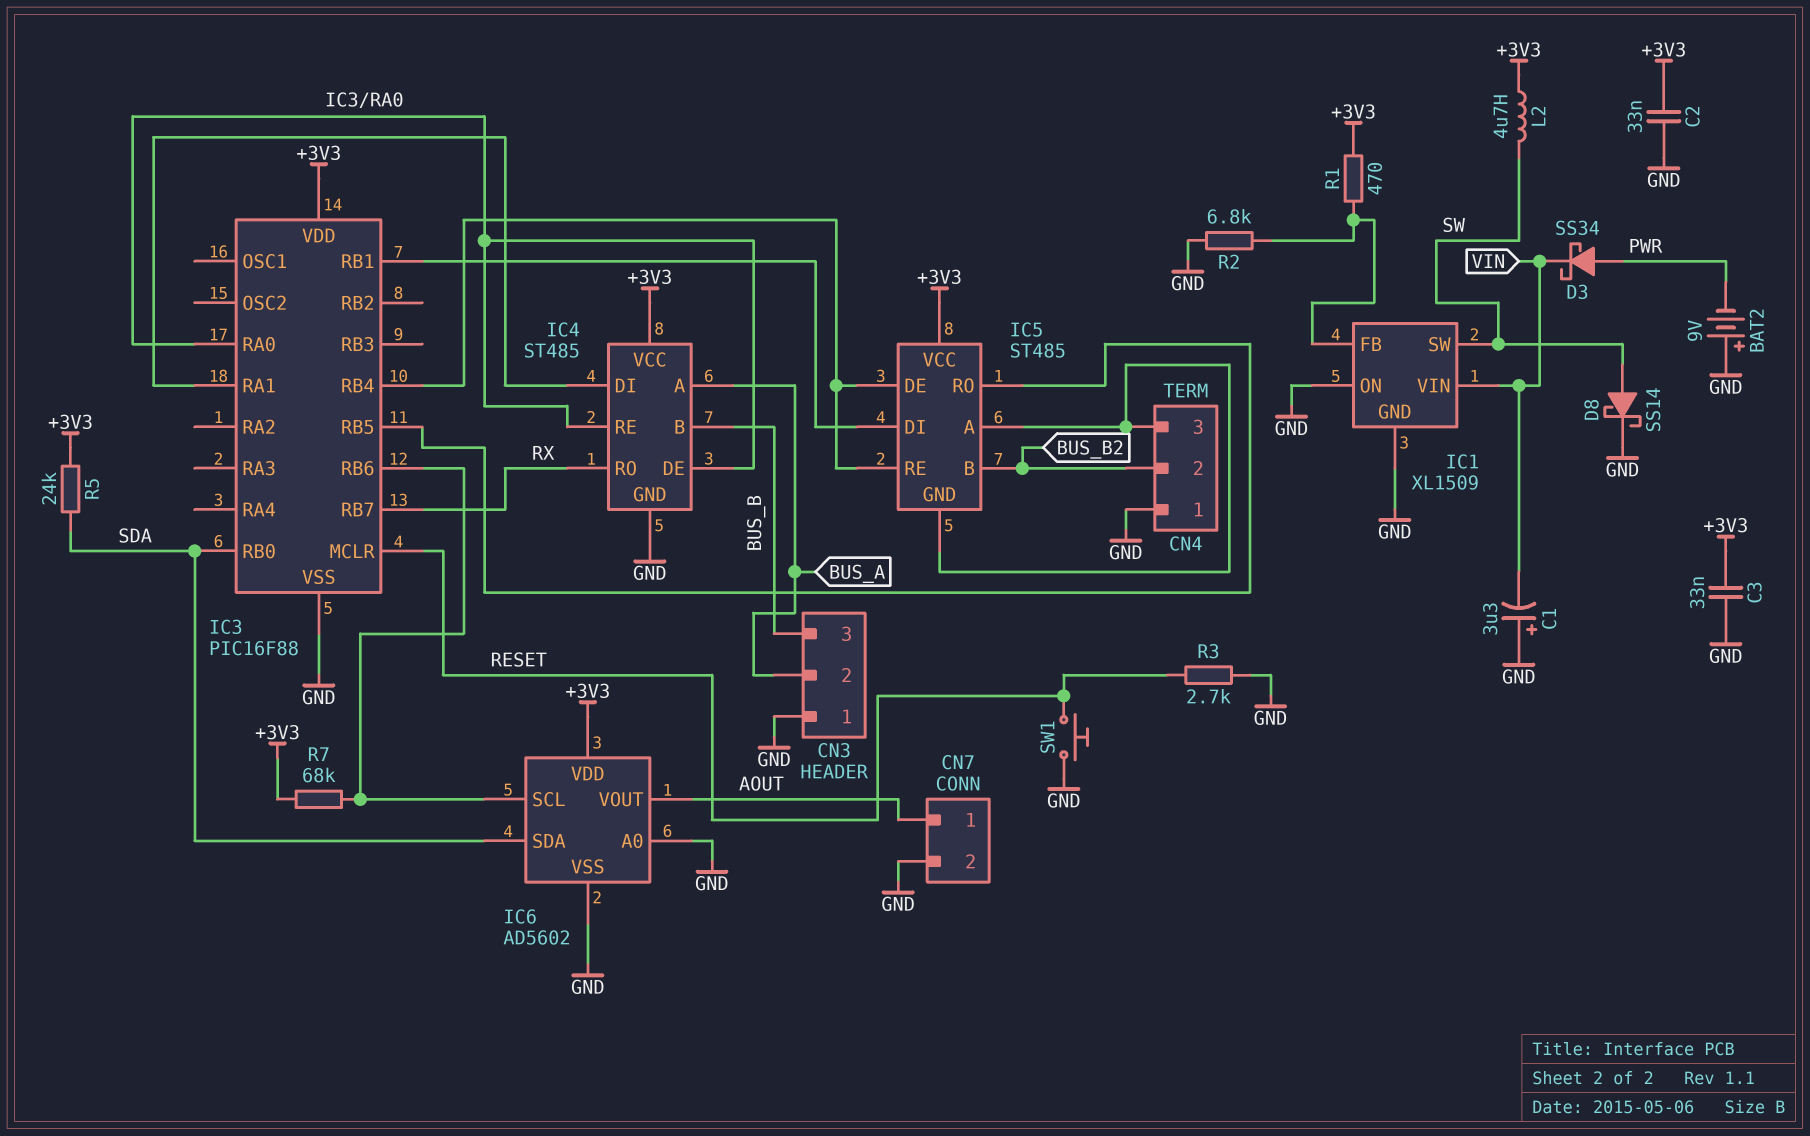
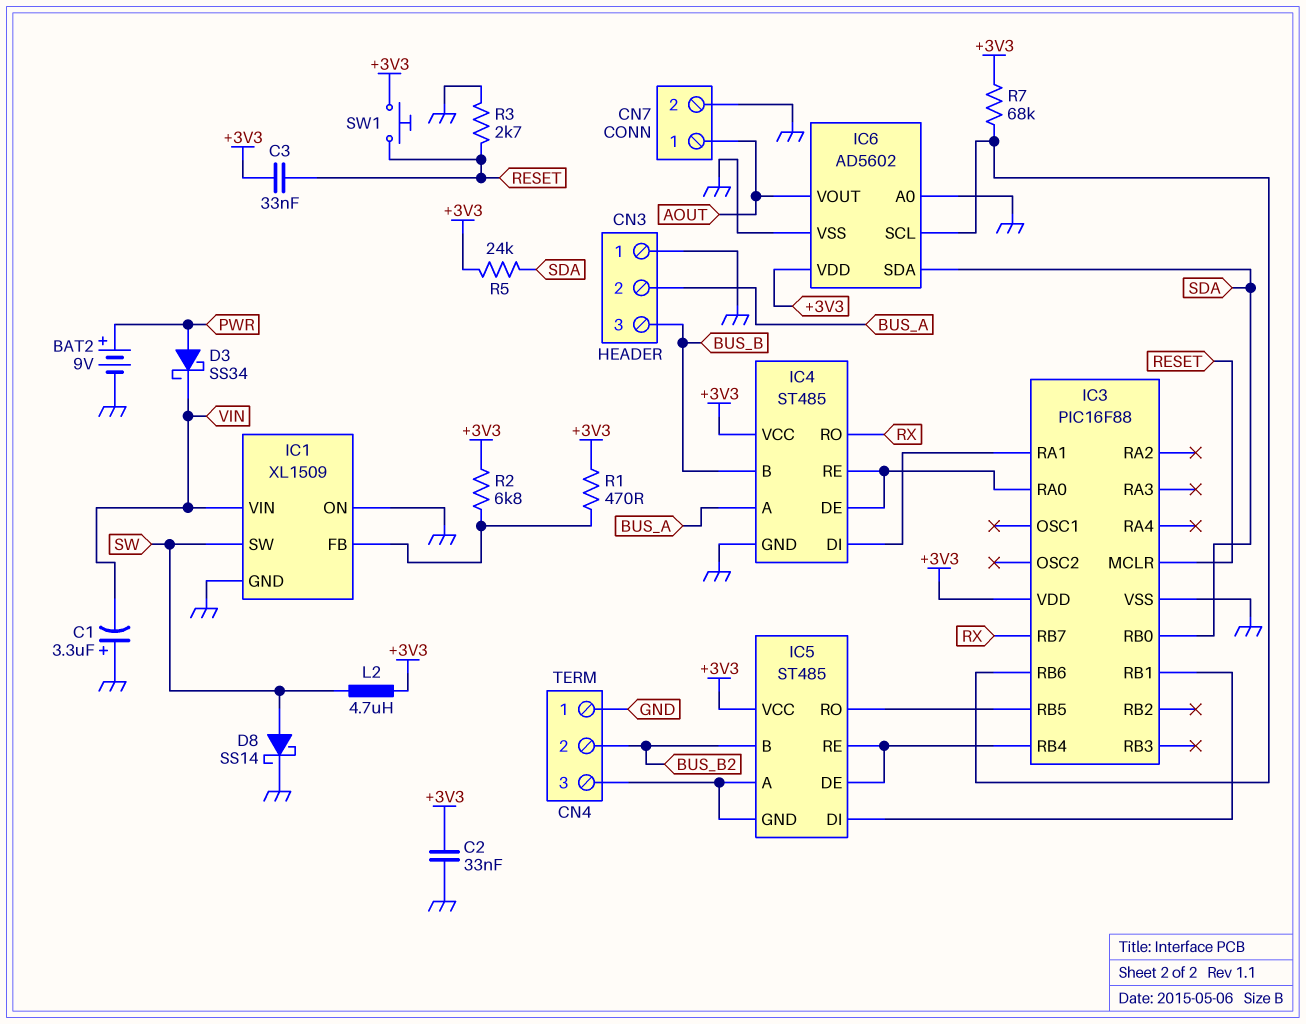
BAT2: 9V (plus GND, minus PWR) -> 9V (plus PWR, minus GND)
C3: 33nF (+3V3, GND) -> 33nF (+3V3, RESET)
R2: 6.8k (GND, IC1/FB) -> 6.8k (+3V3, IC1/FB)
SW1: button (GND, RESET) -> button (+3V3, RESET)

